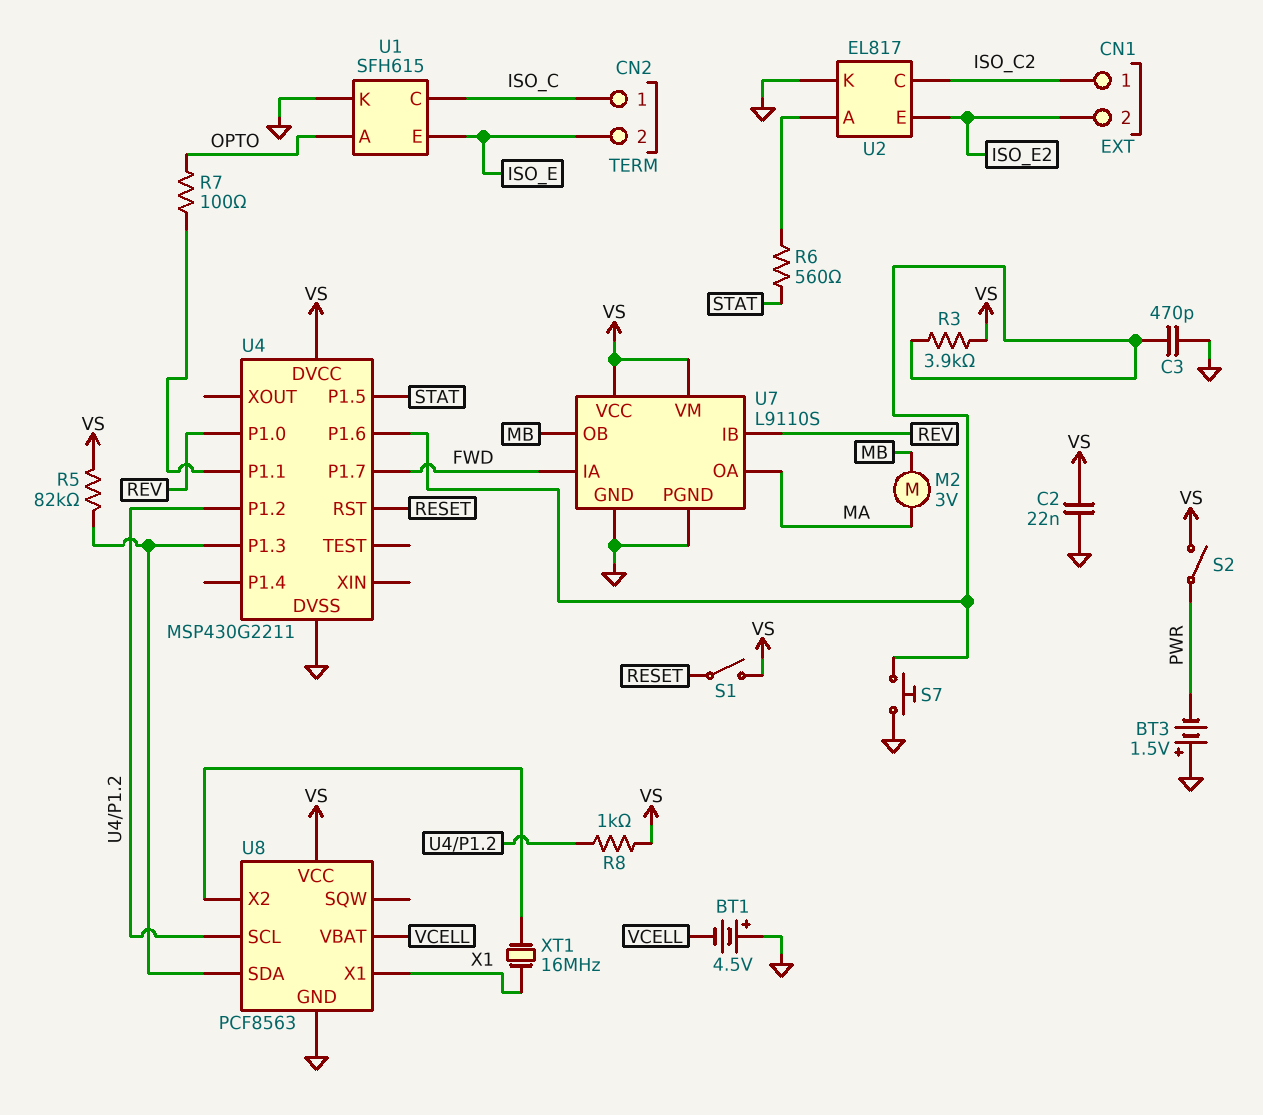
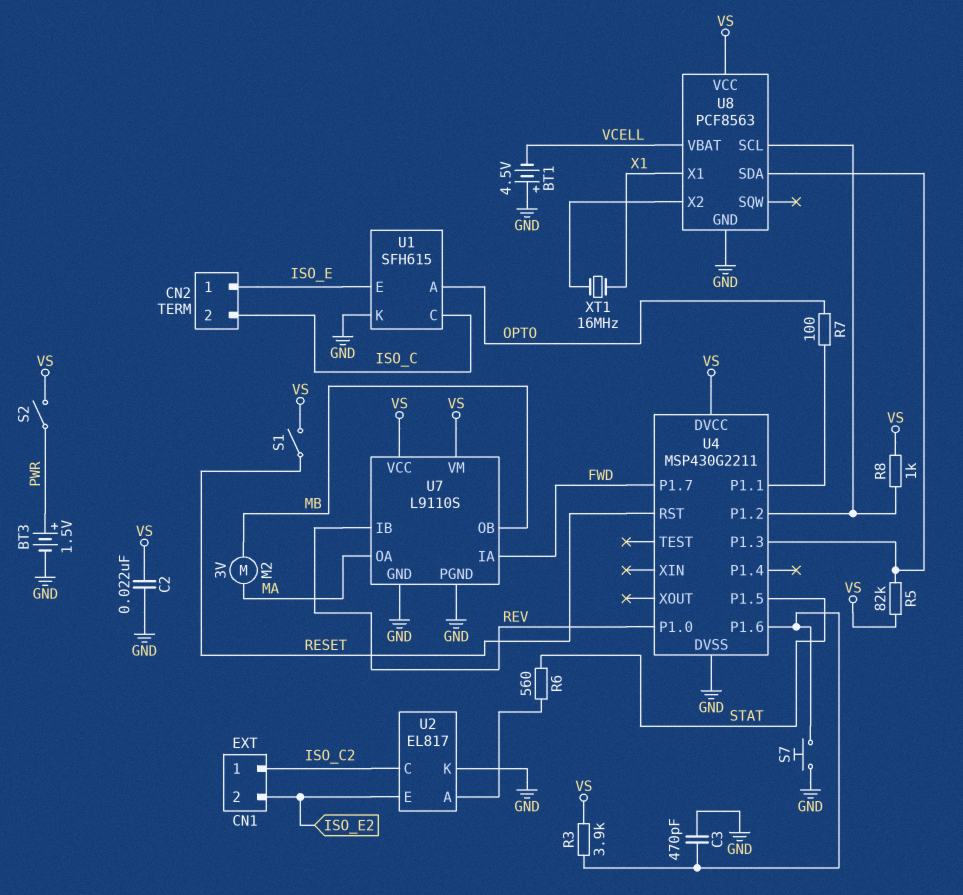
BT3: 1.5V (plus GND, minus PWR) -> 1.5V (plus PWR, minus GND)
CN2 pin 1: ISO_C -> ISO_E
CN2 pin 2: ISO_E -> ISO_C

